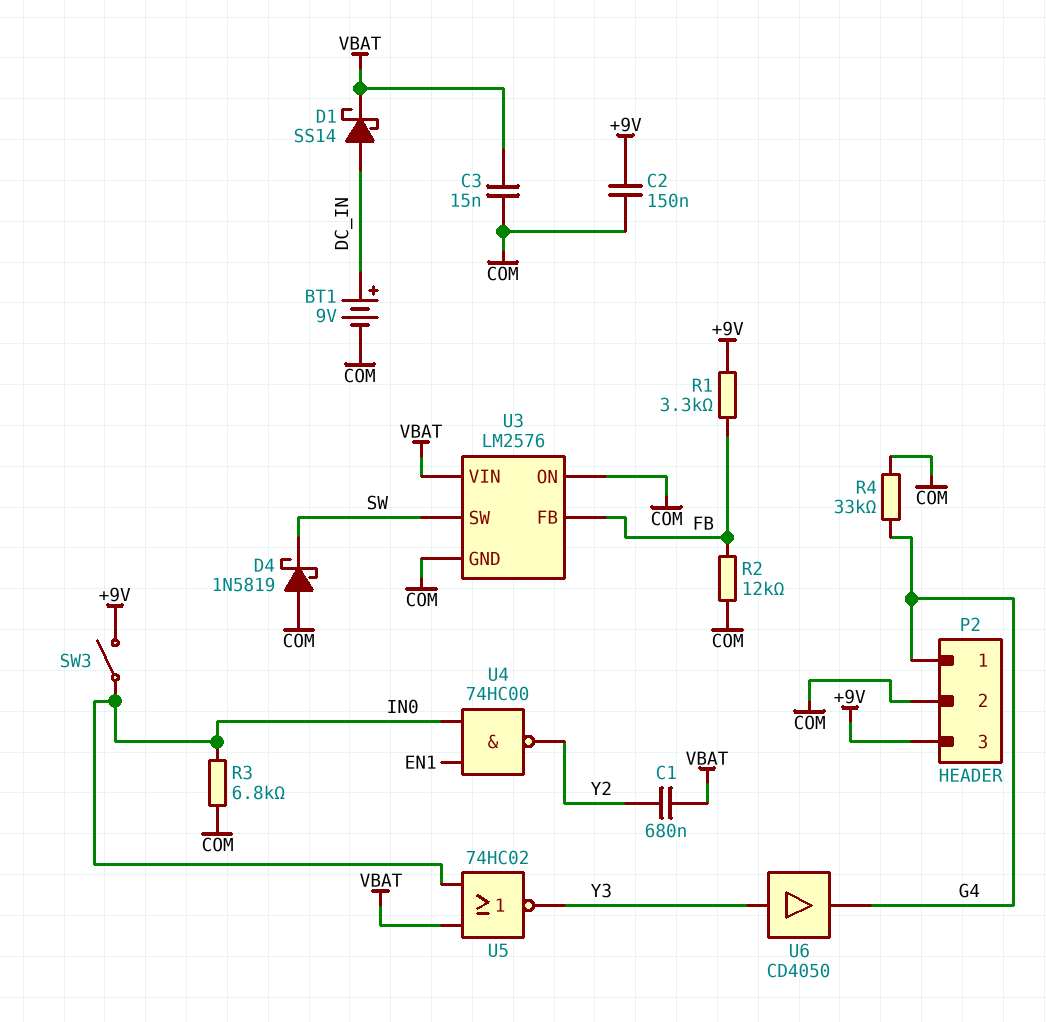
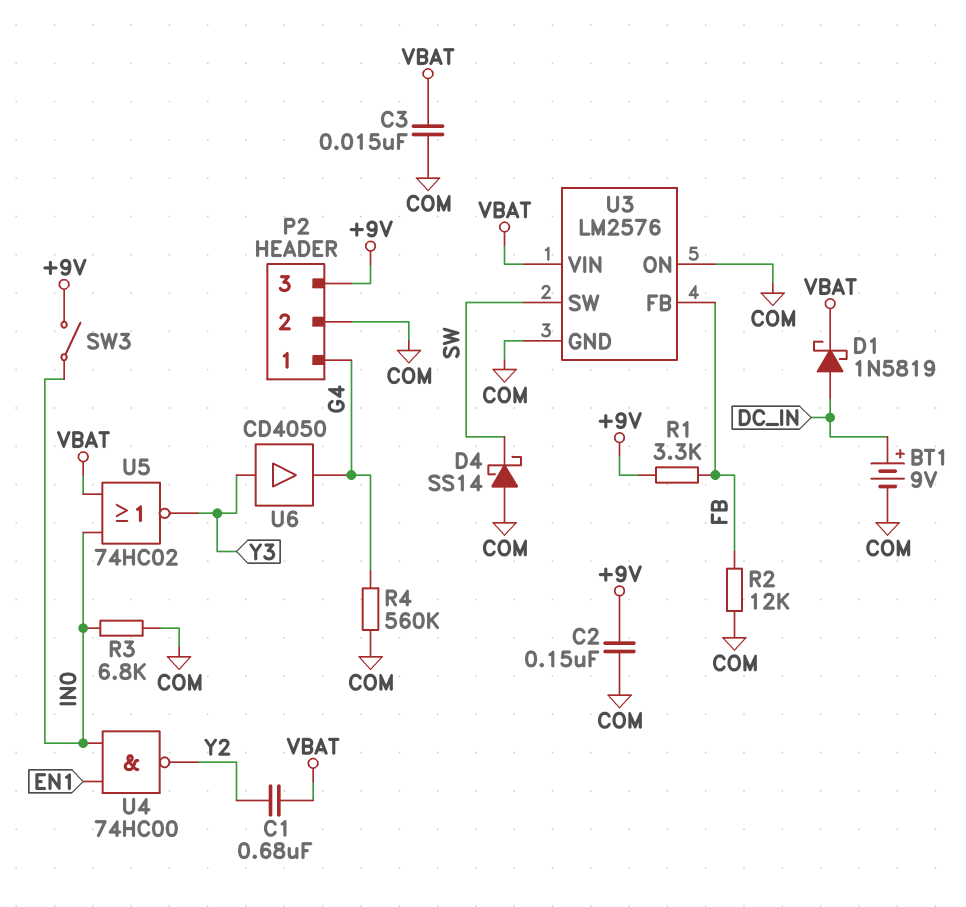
D1: schottky SS14 (A DC_IN, K VBAT) -> schottky 1N5819 (A DC_IN, K VBAT)
D4: schottky 1N5819 (A COM, K SW) -> schottky SS14 (A COM, K SW)
R4: 33k (COM, G4) -> 560k (COM, G4)

